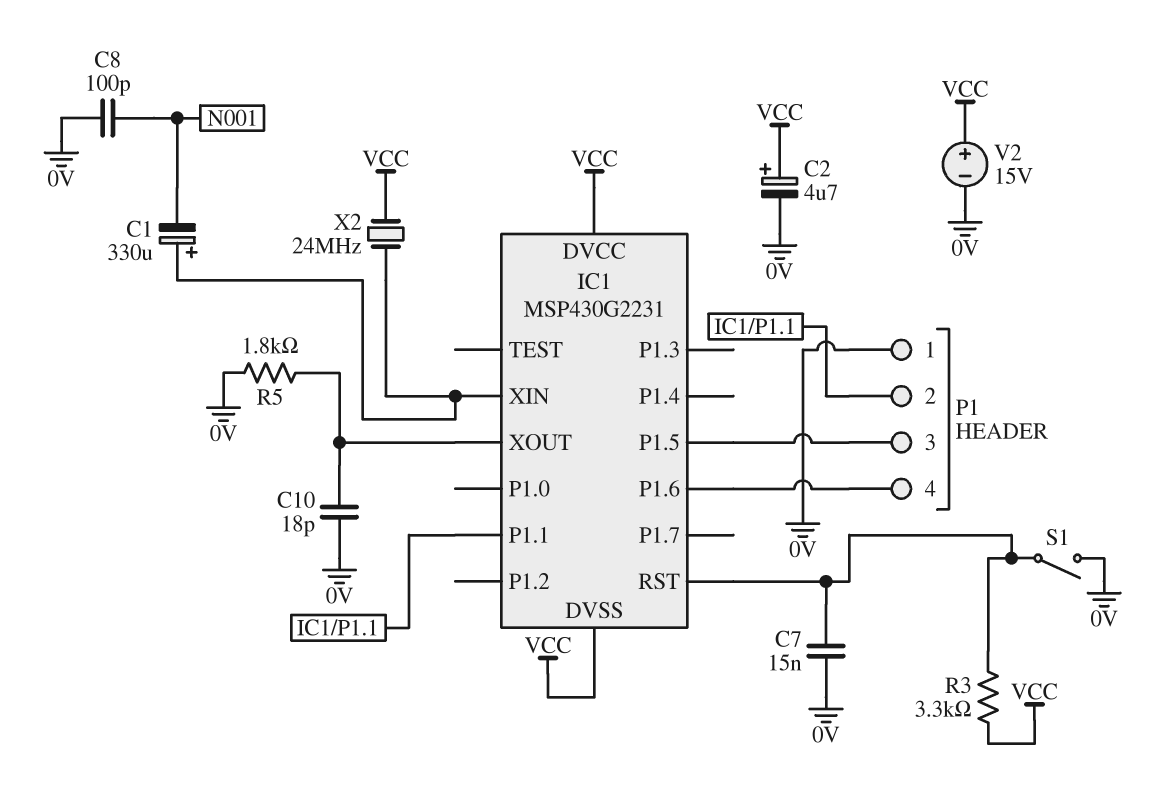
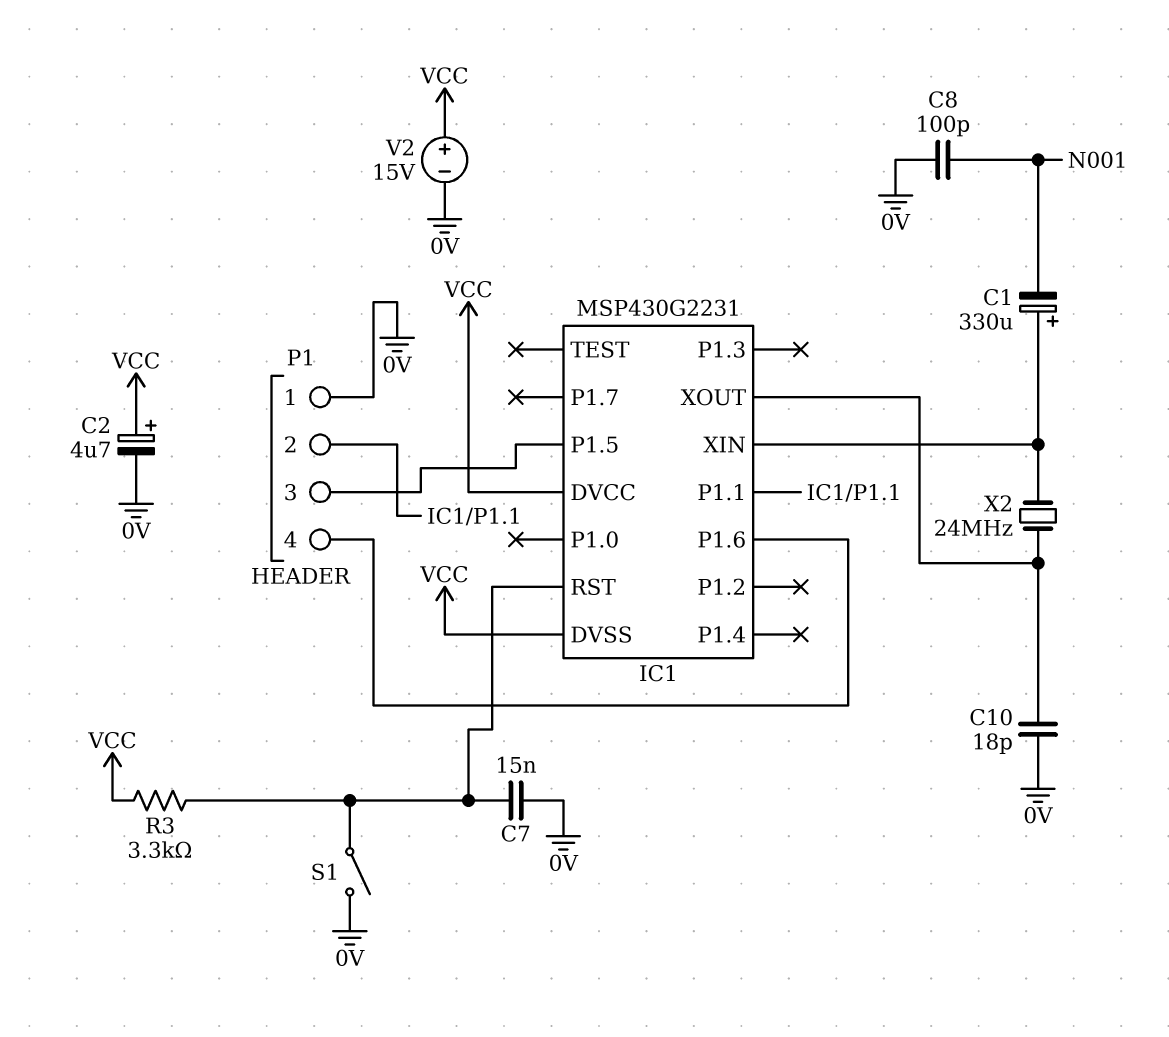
R5: 1.8k (0V, IC1/XOUT) -> none
X2: 24MHz (IC1/XIN, VCC) -> 24MHz (IC1/XIN, IC1/XOUT)

